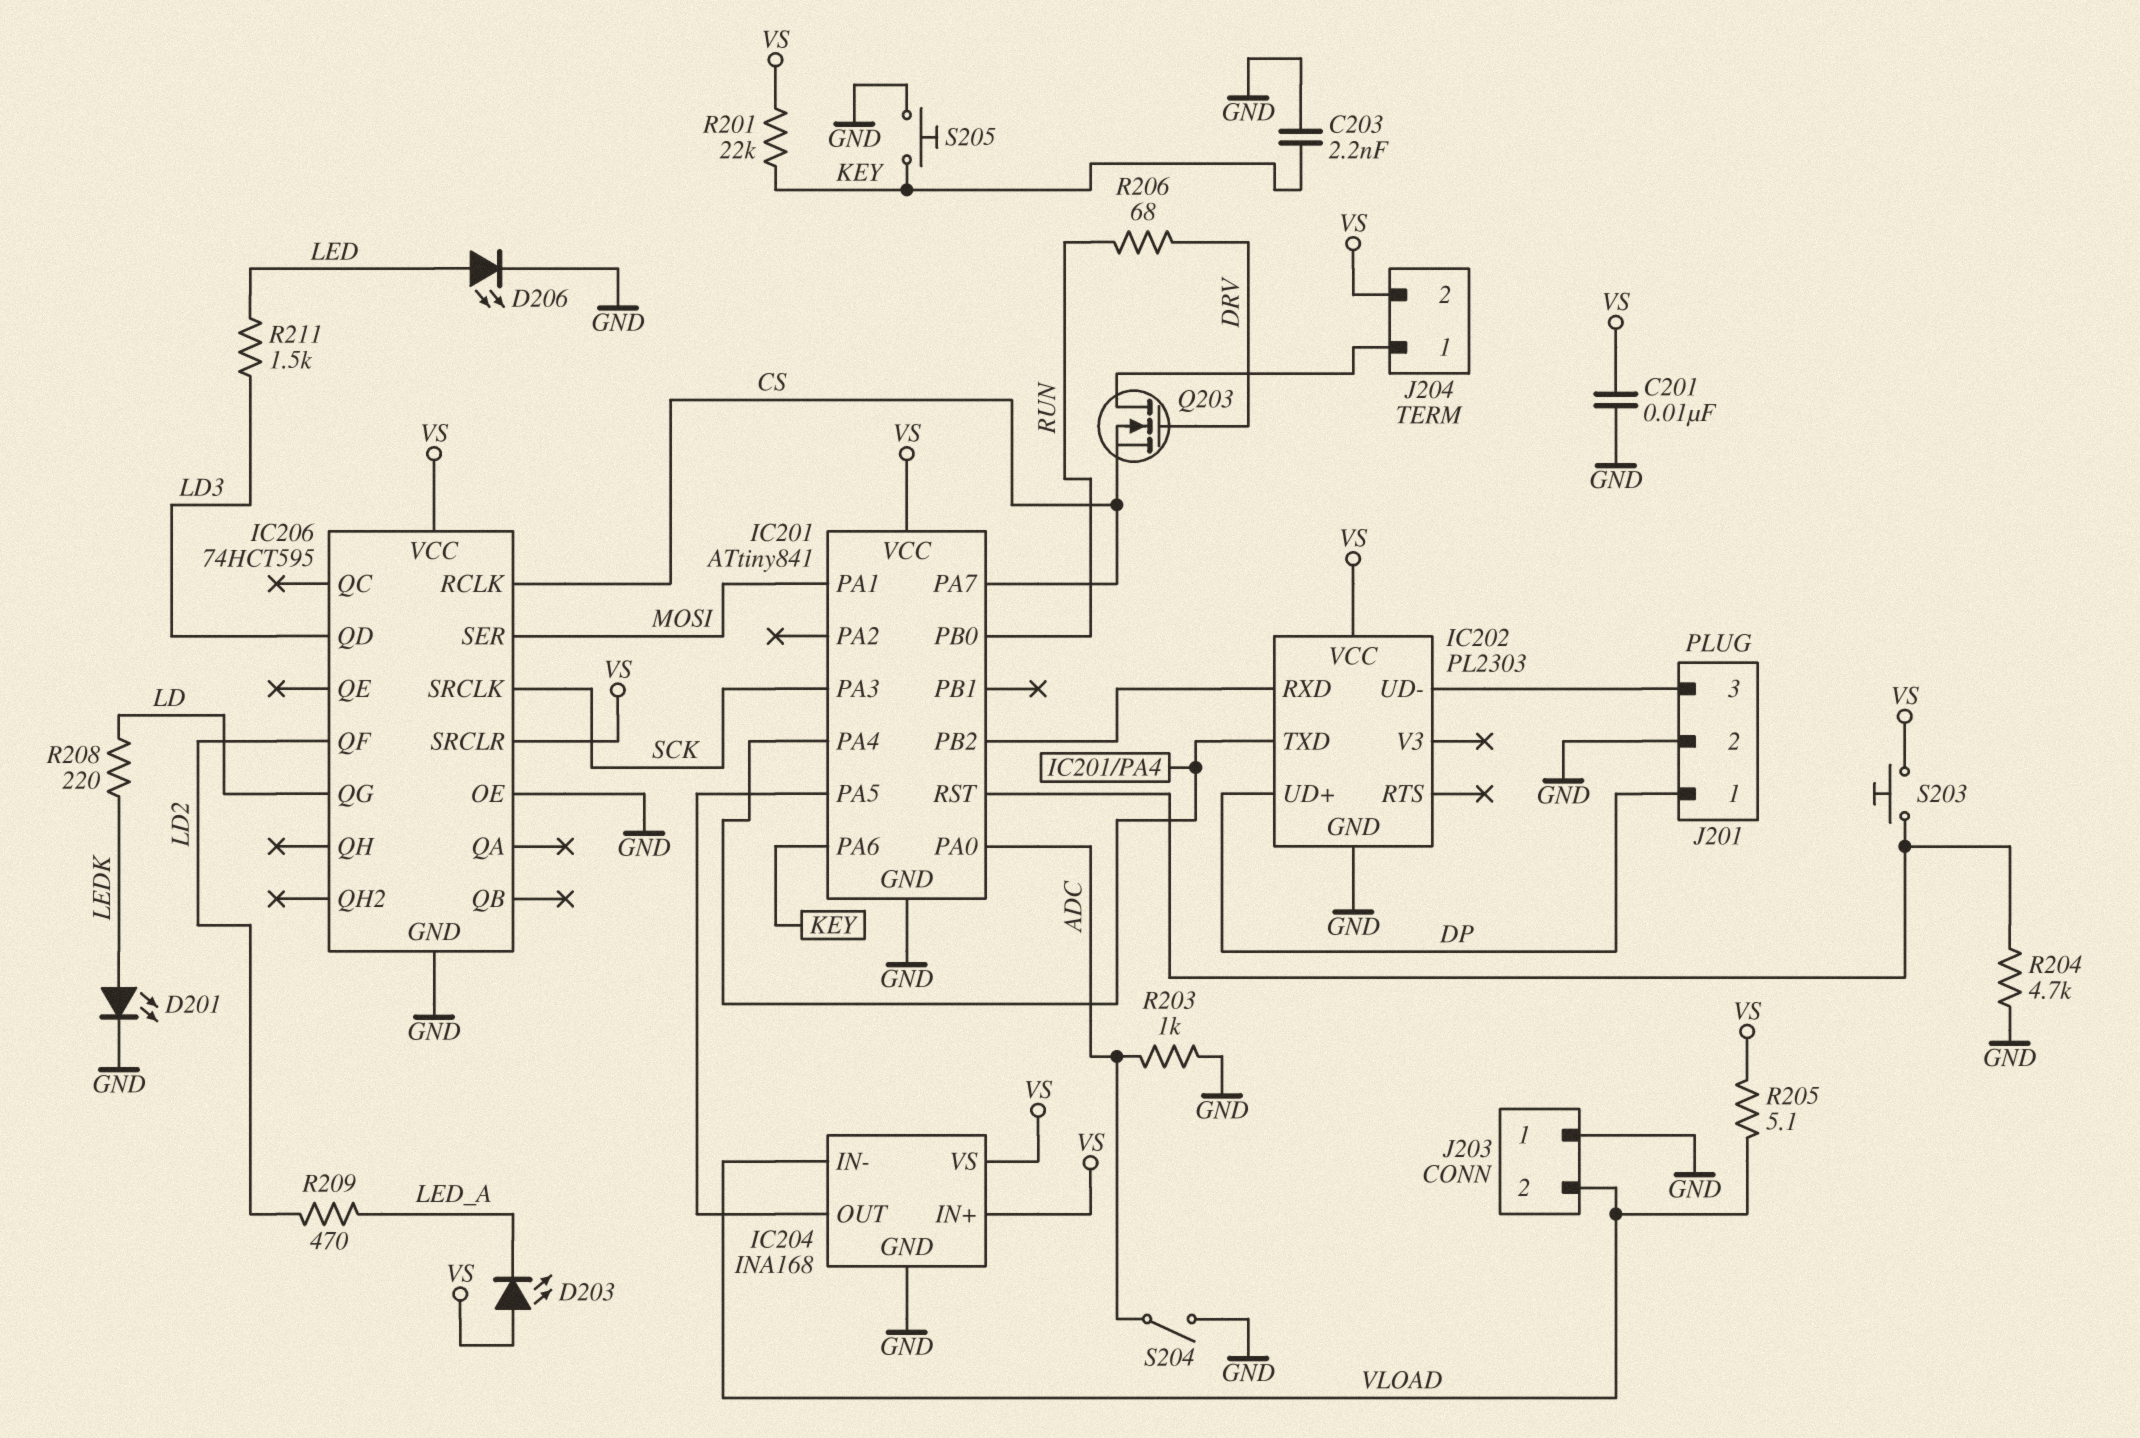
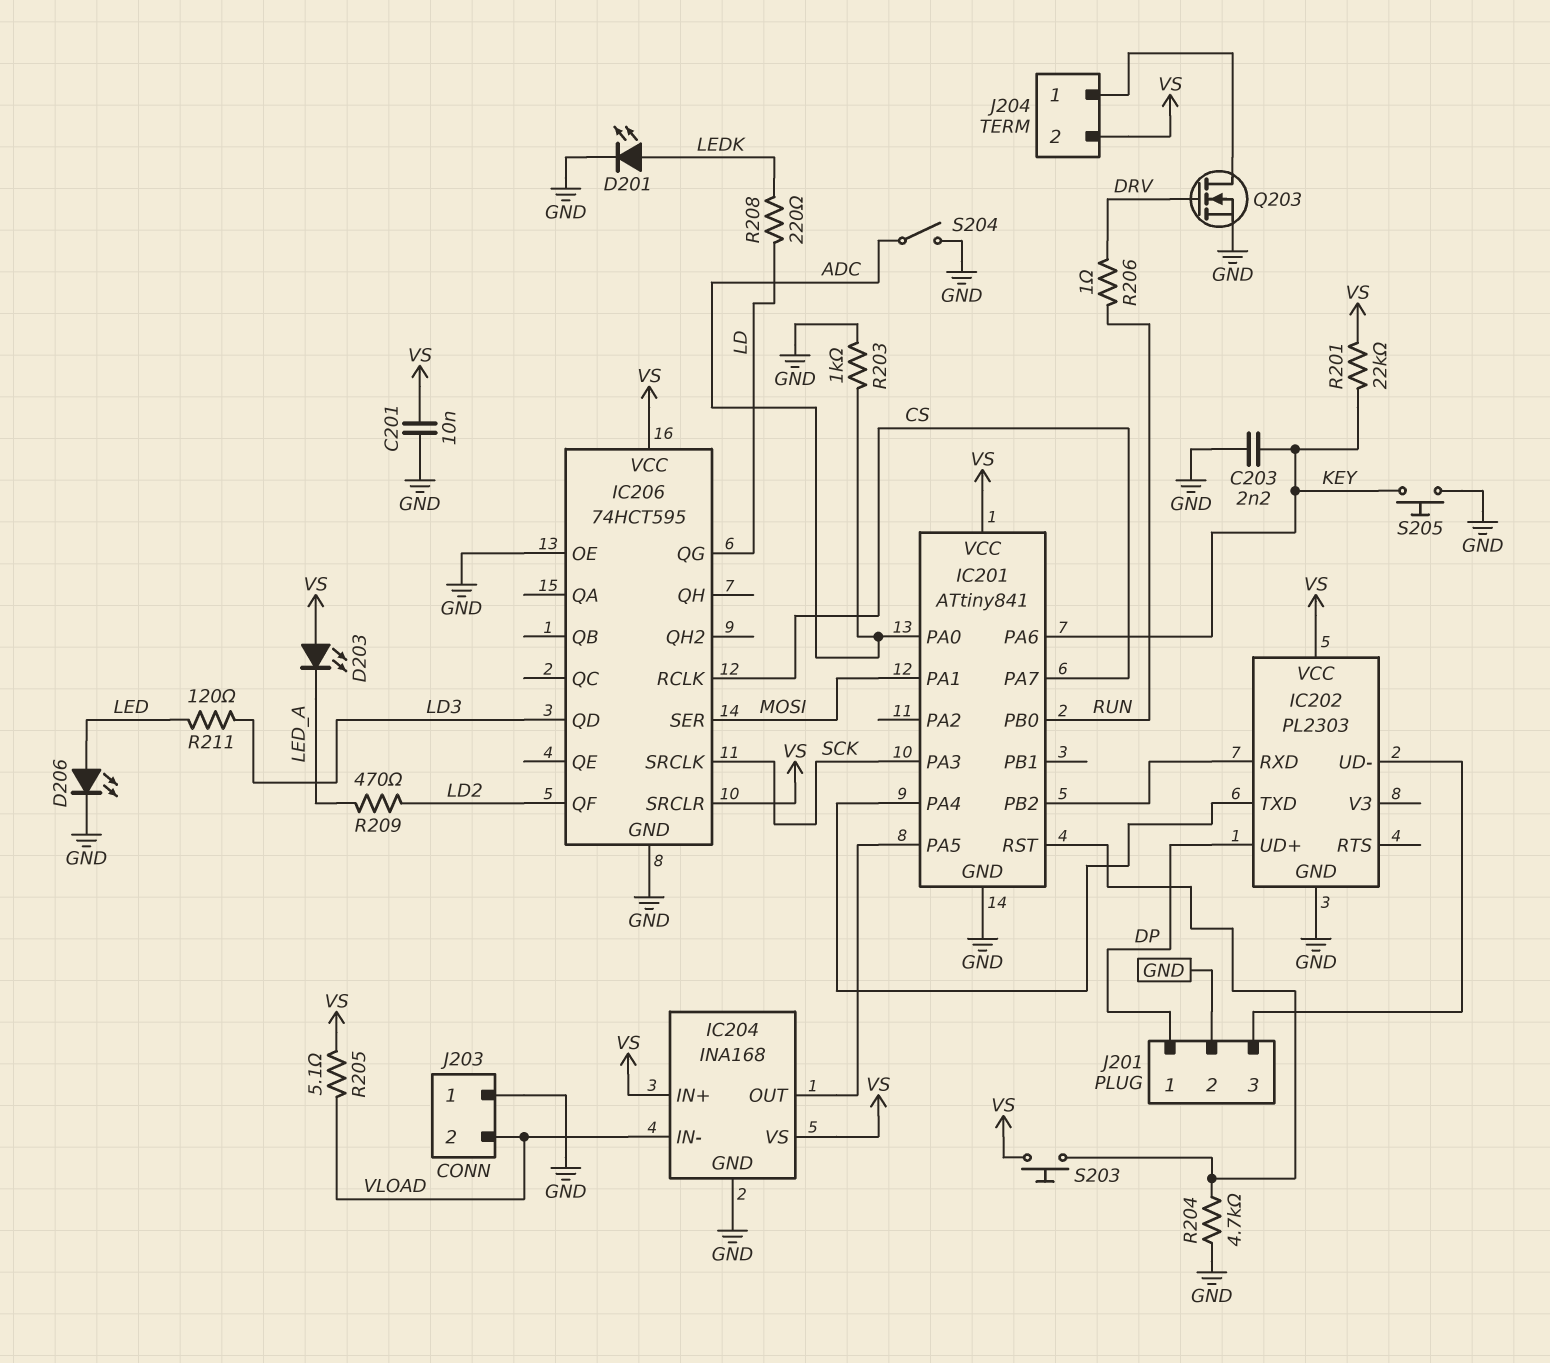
Q203: NMOS (G DRV, D J204/1, S CS) -> NMOS (G DRV, D J204/1, S GND)
R206: 68 (DRV, RUN) -> 1 (DRV, RUN)
R211: 1.5k (LD3, LED) -> 120 (LD3, LED)

